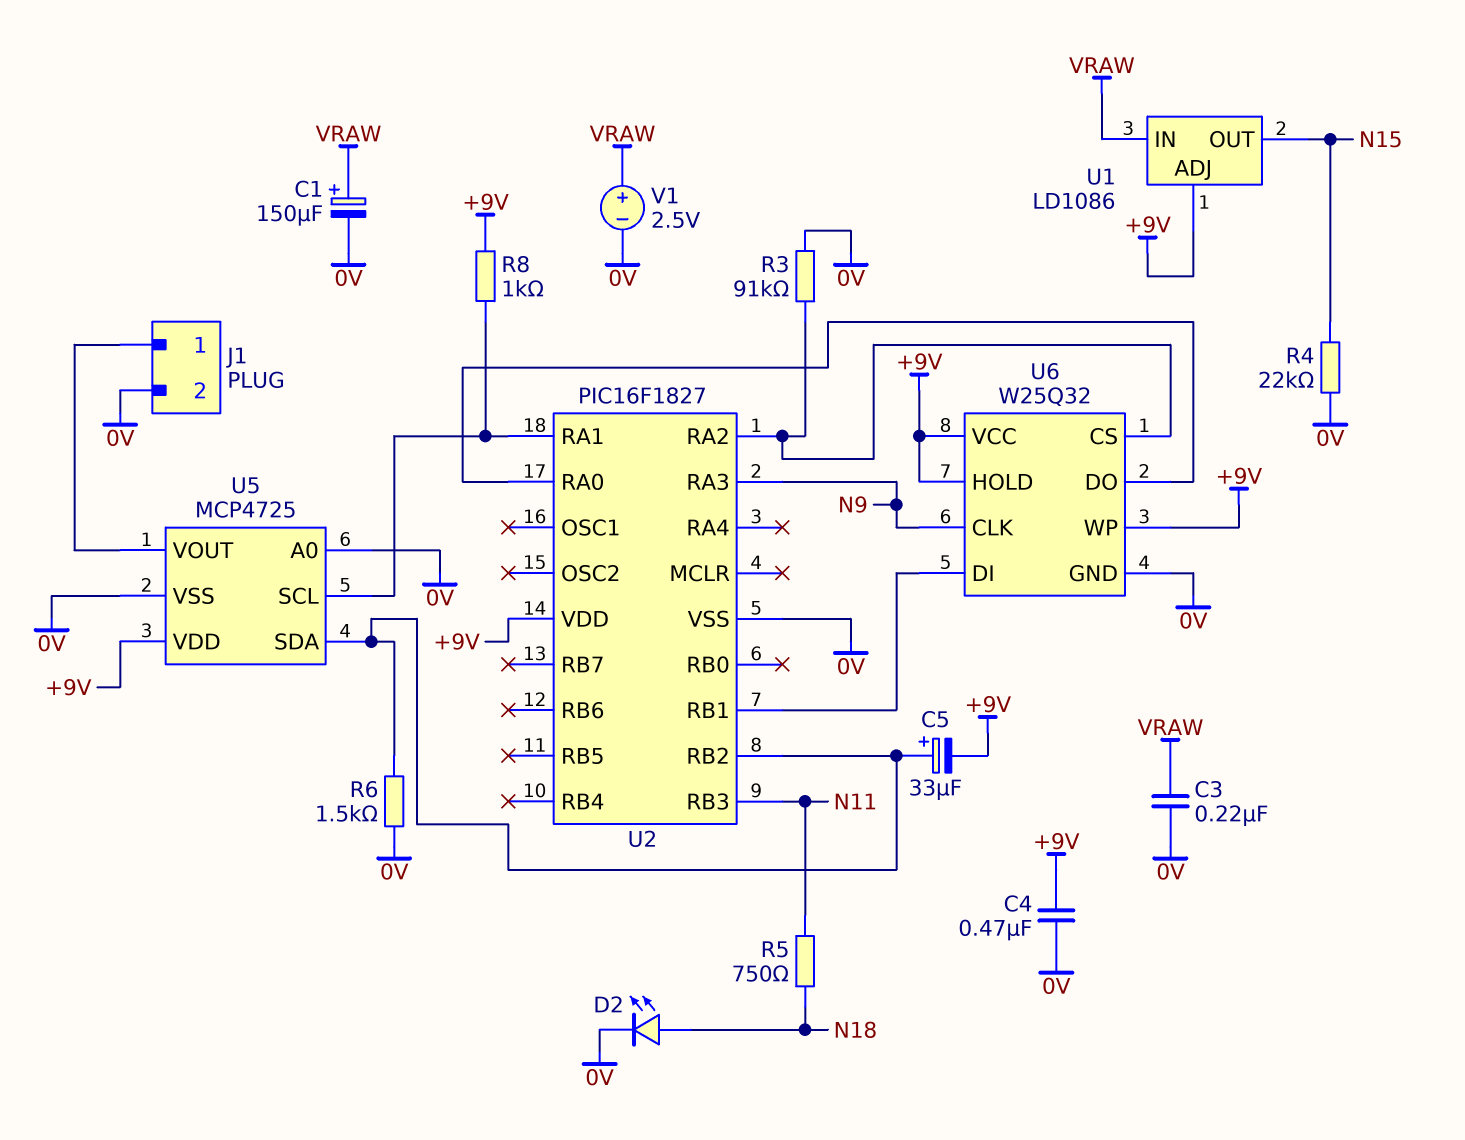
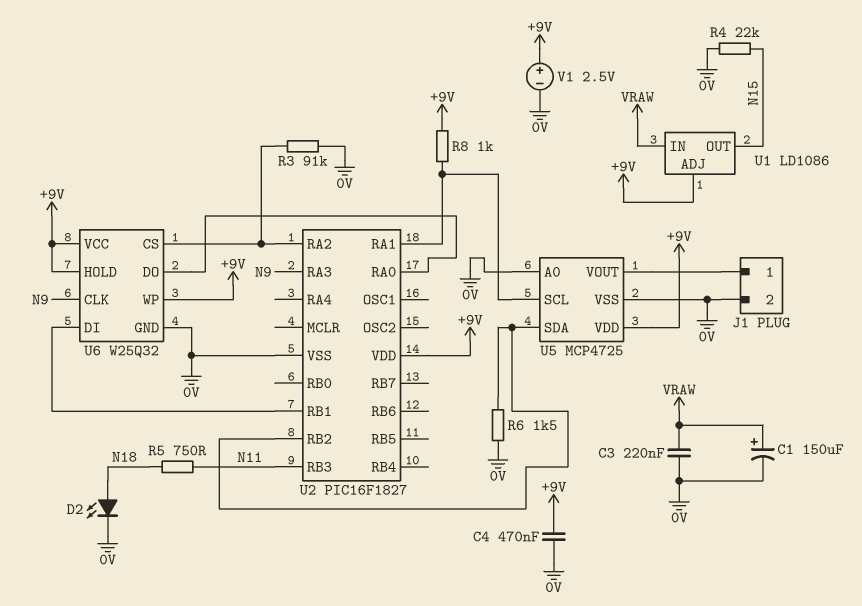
C5: 33uF (plus U2/RB2, minus +9V) -> none
V1: 2.5V (plus VRAW, minus 0V) -> 2.5V (plus +9V, minus 0V)

